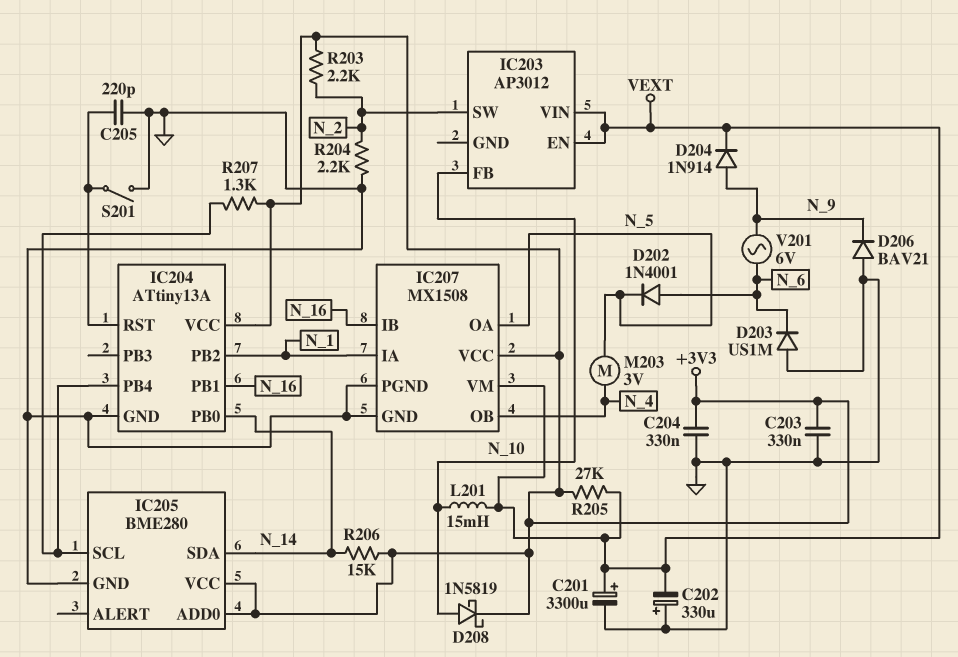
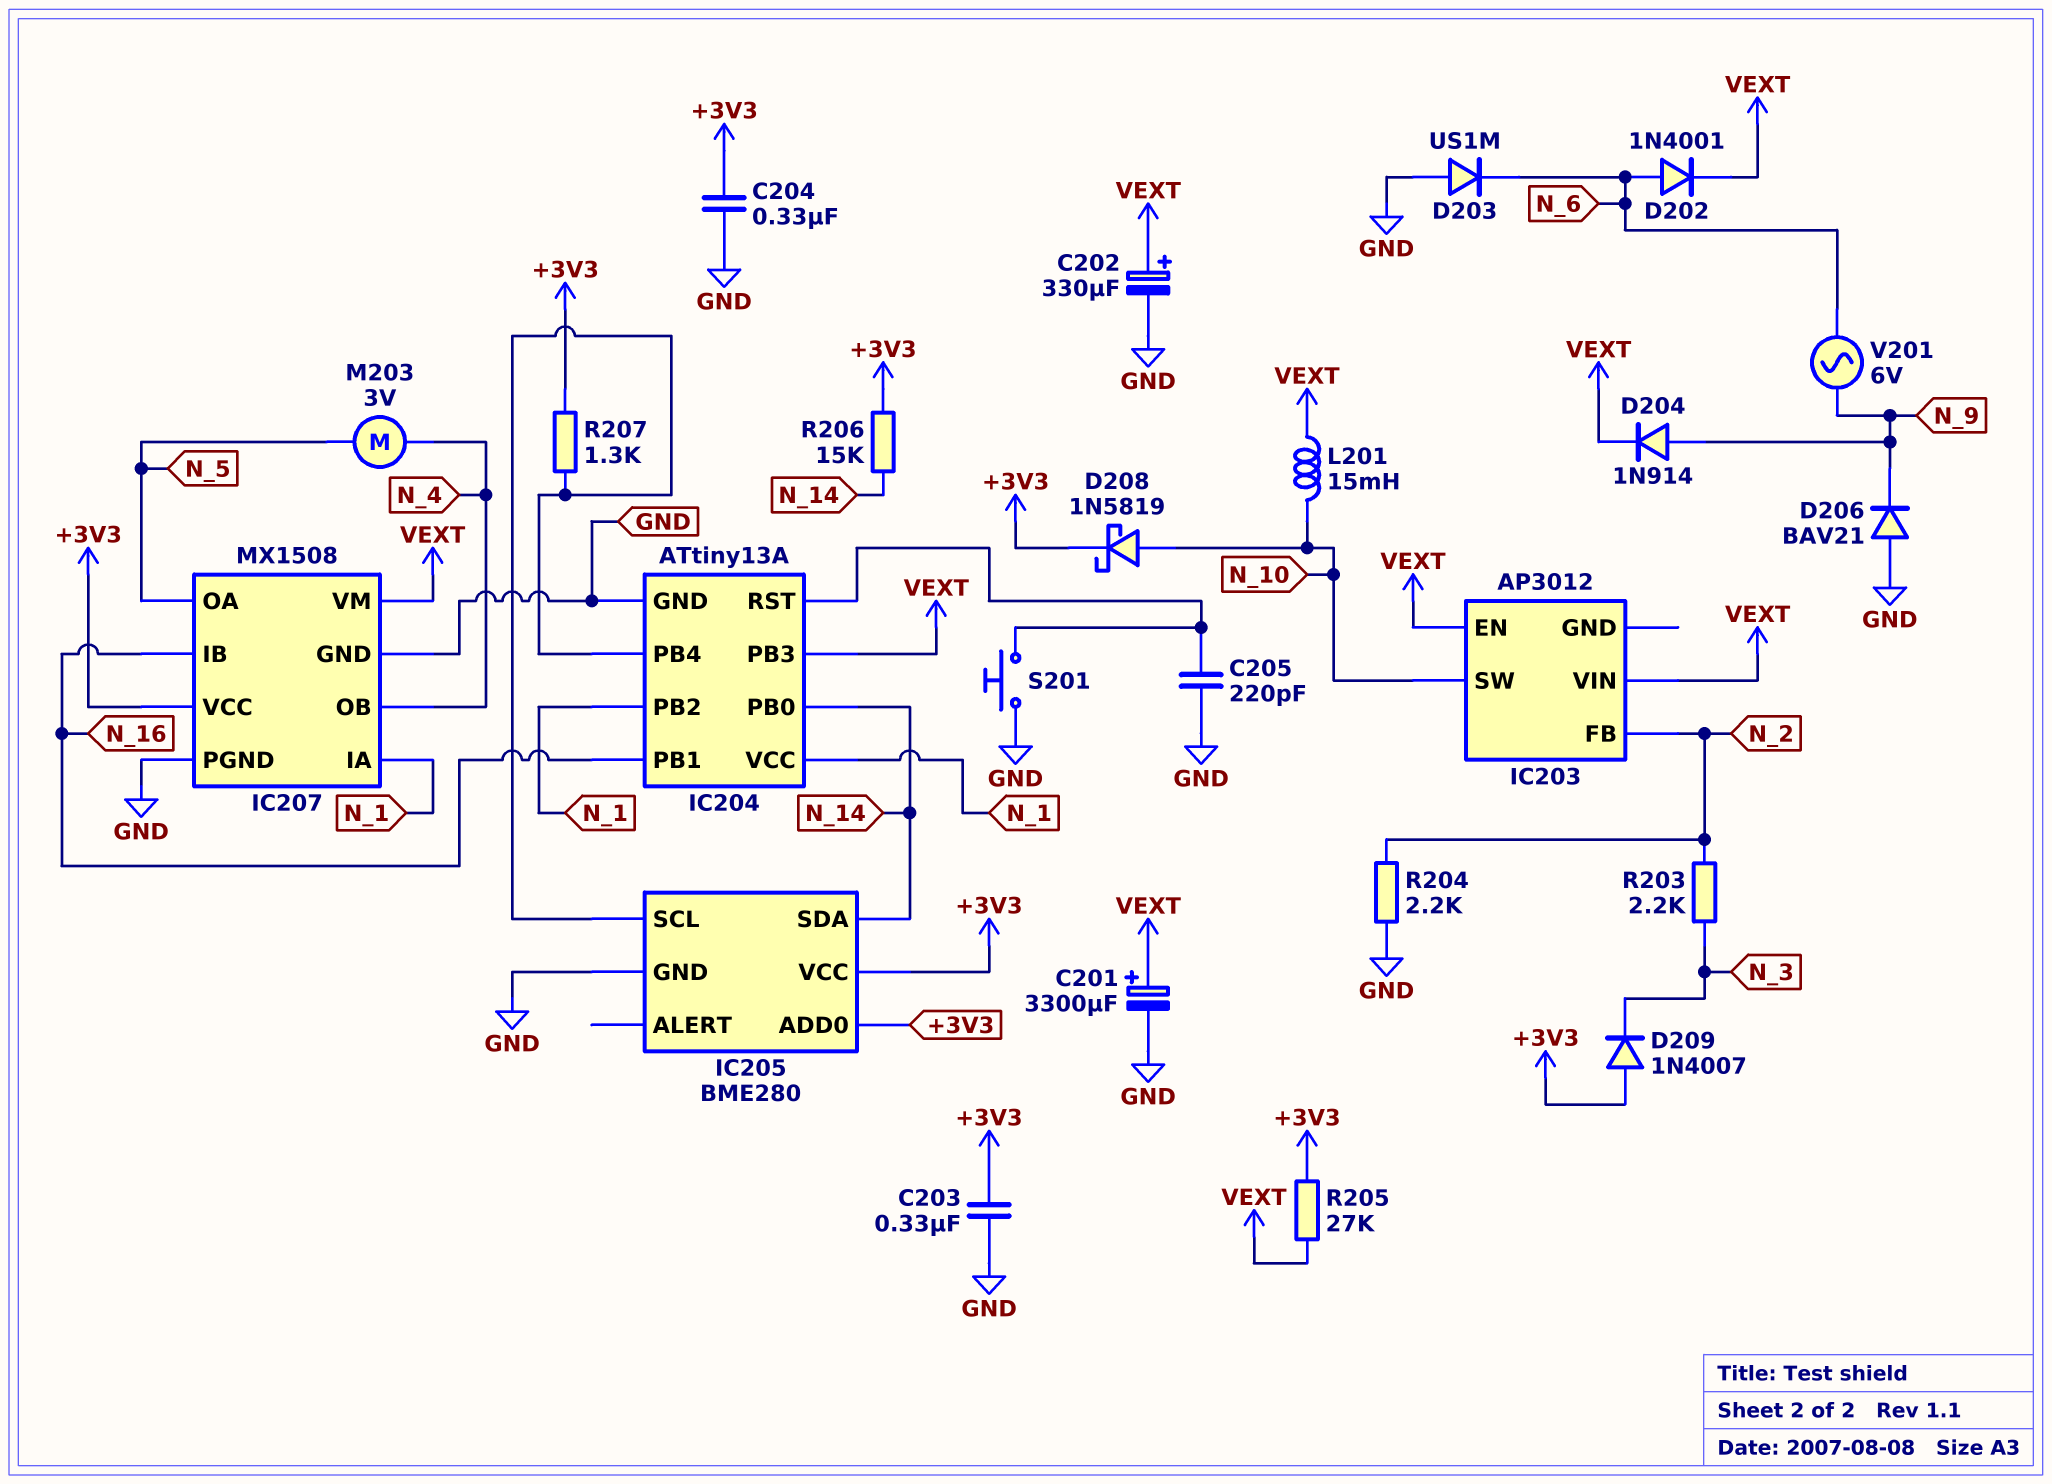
C202: 330uF (plus GND, minus VEXT) -> 330uF (plus VEXT, minus GND)
D202: diode 1N4001 (A N_6, K N_5) -> diode 1N4001 (A N_6, K VEXT)
D209: none -> diode 1N4007 (A +3V3, K N_3)
IC203 pin FB: N_10 -> N_2
IC203 pin SW: N_2 -> N_10
IC204 pin PB3: none -> VEXT
IC204 pin VCC: +3V3 -> N_1
R203: 2.2k (+3V3, N_2) -> 2.2k (N_2, N_3)
S201: switch (GND, IC204/RST) -> button (GND, IC204/RST)

